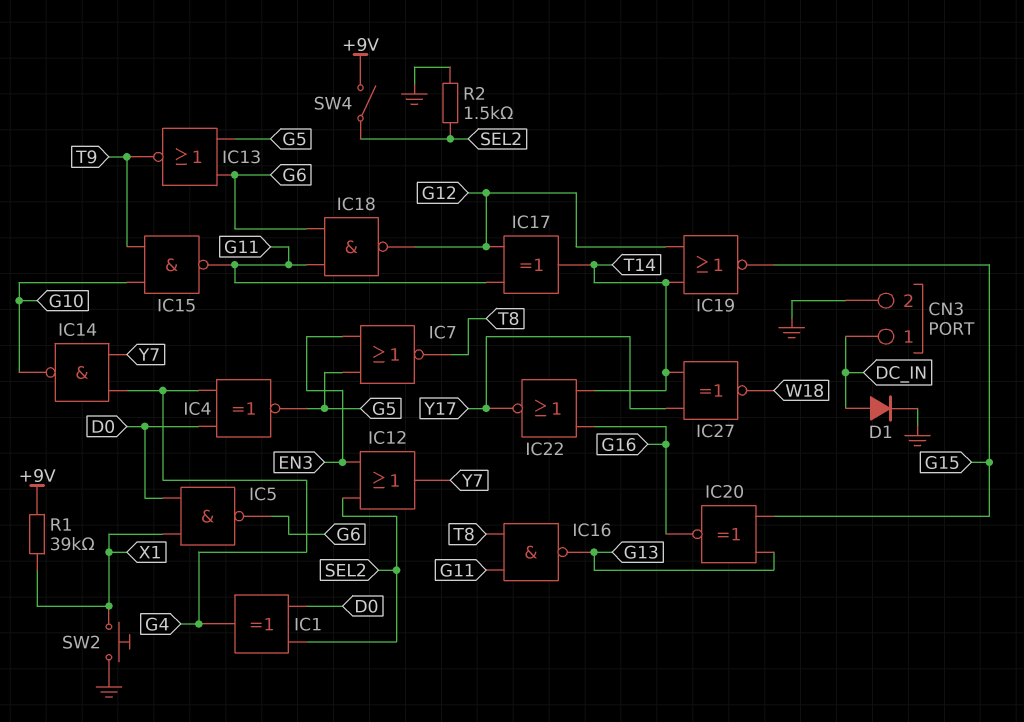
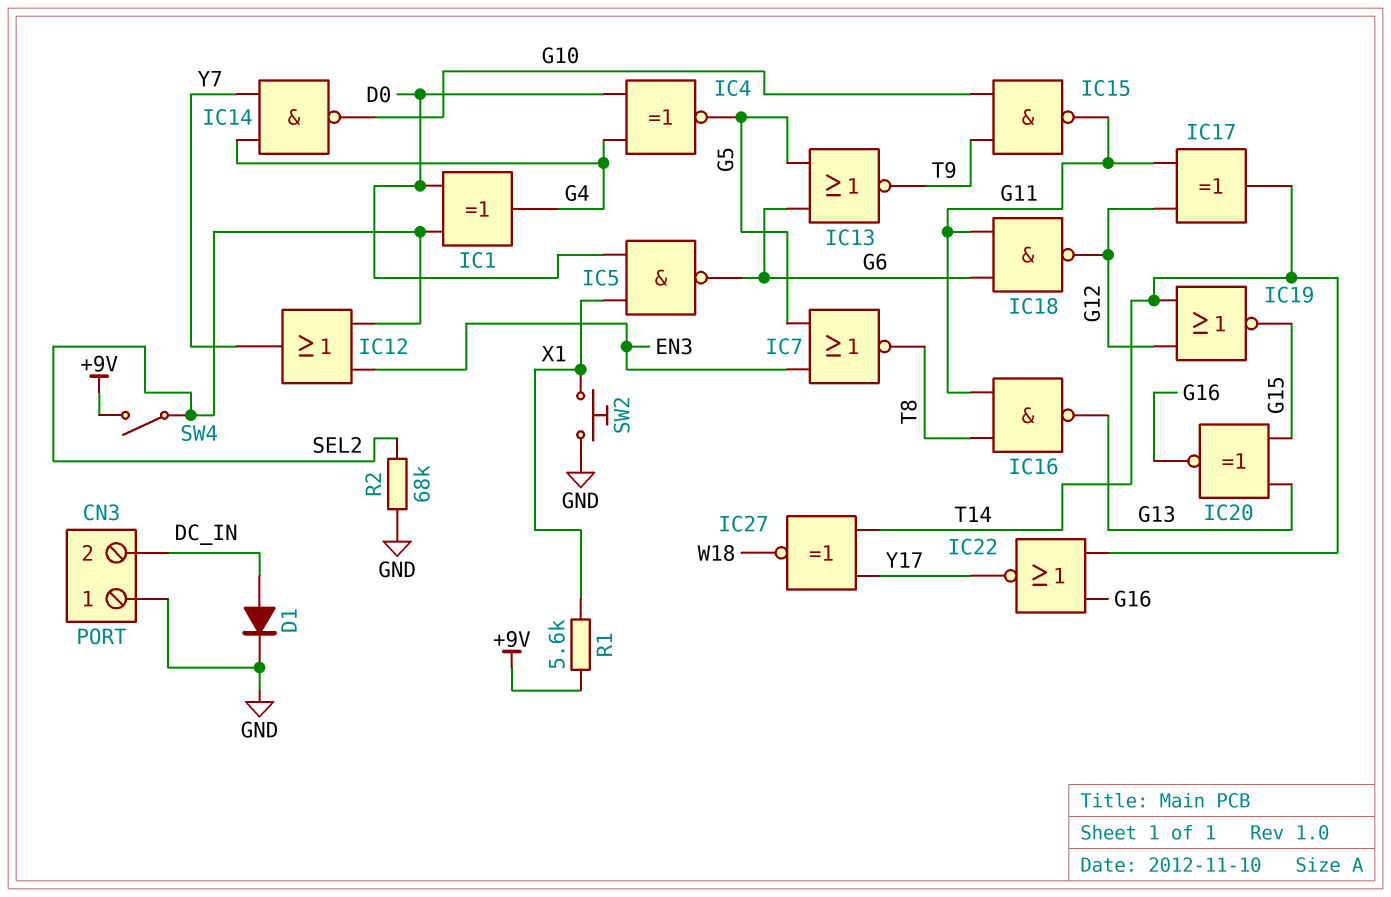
CN3 pin 1: DC_IN -> GND
CN3 pin 2: GND -> DC_IN
R1: 39k (+9V, X1) -> 5.6k (+9V, X1)
R2: 1.5k (GND, SEL2) -> 68k (GND, SEL2)

